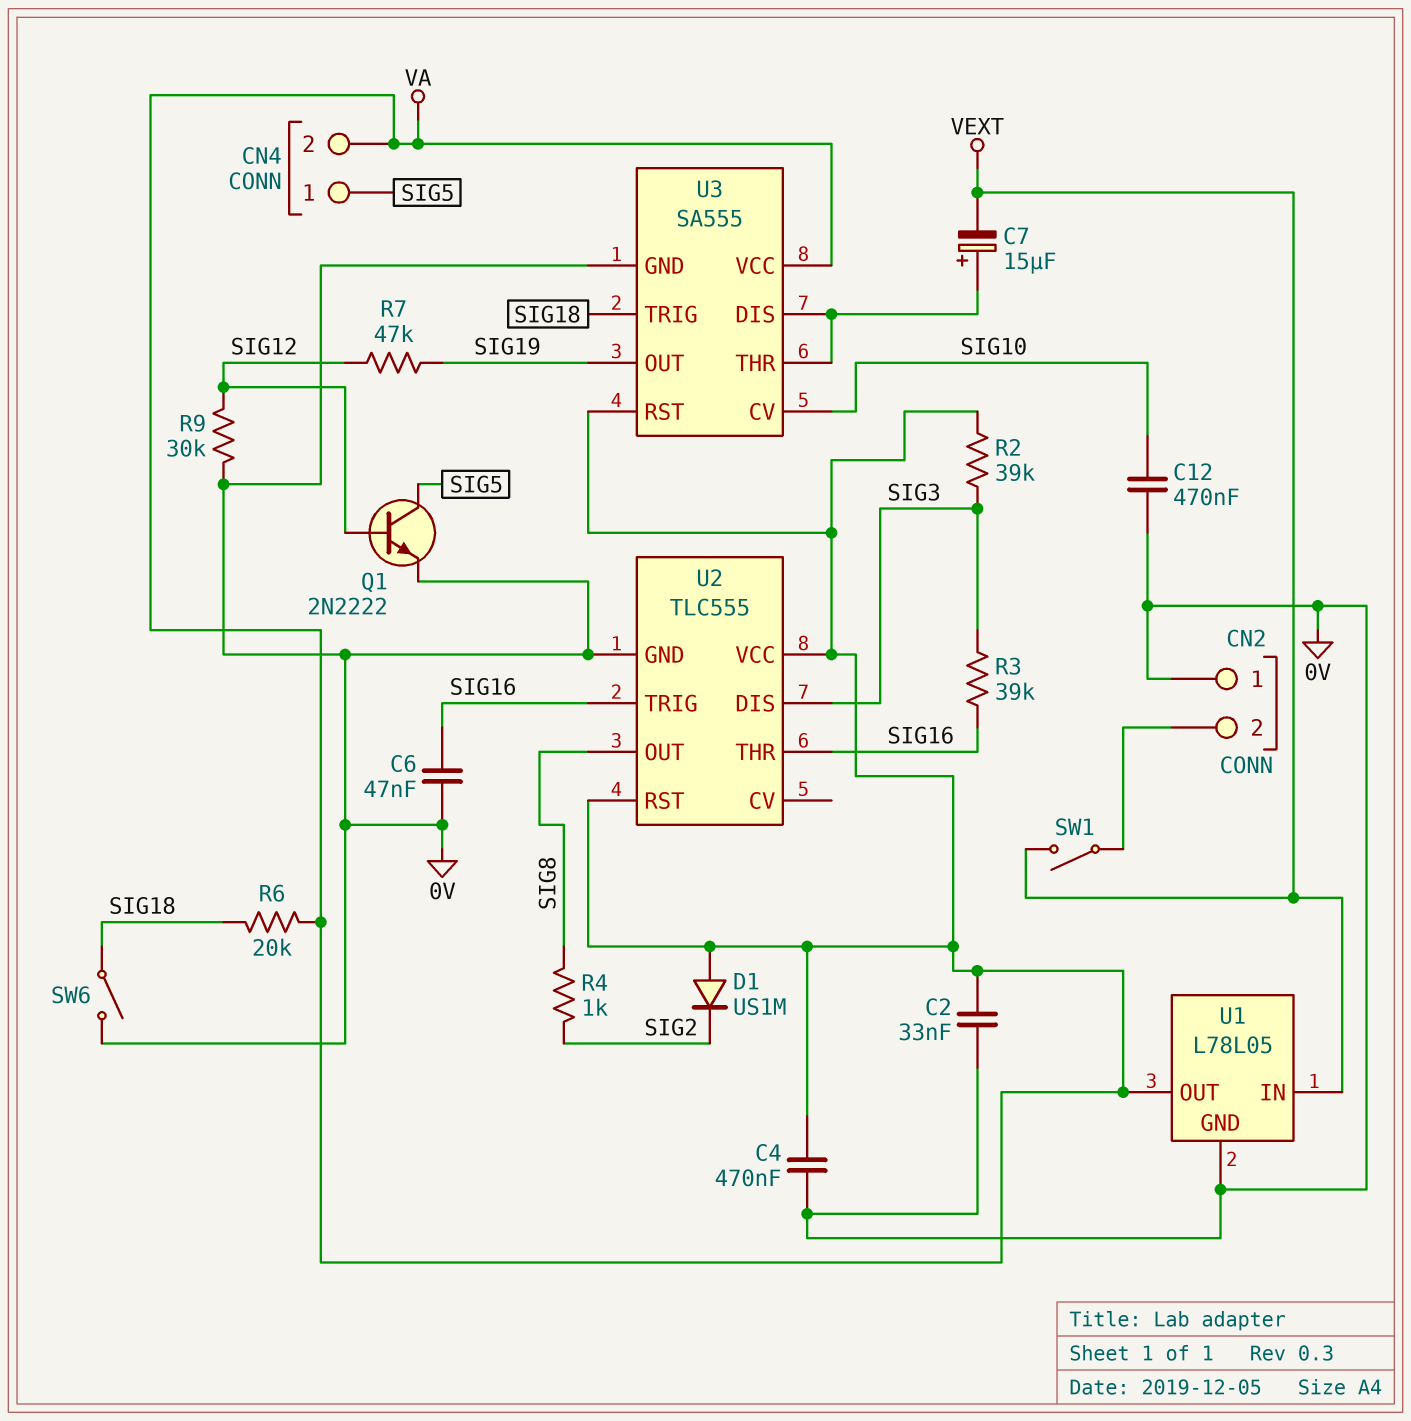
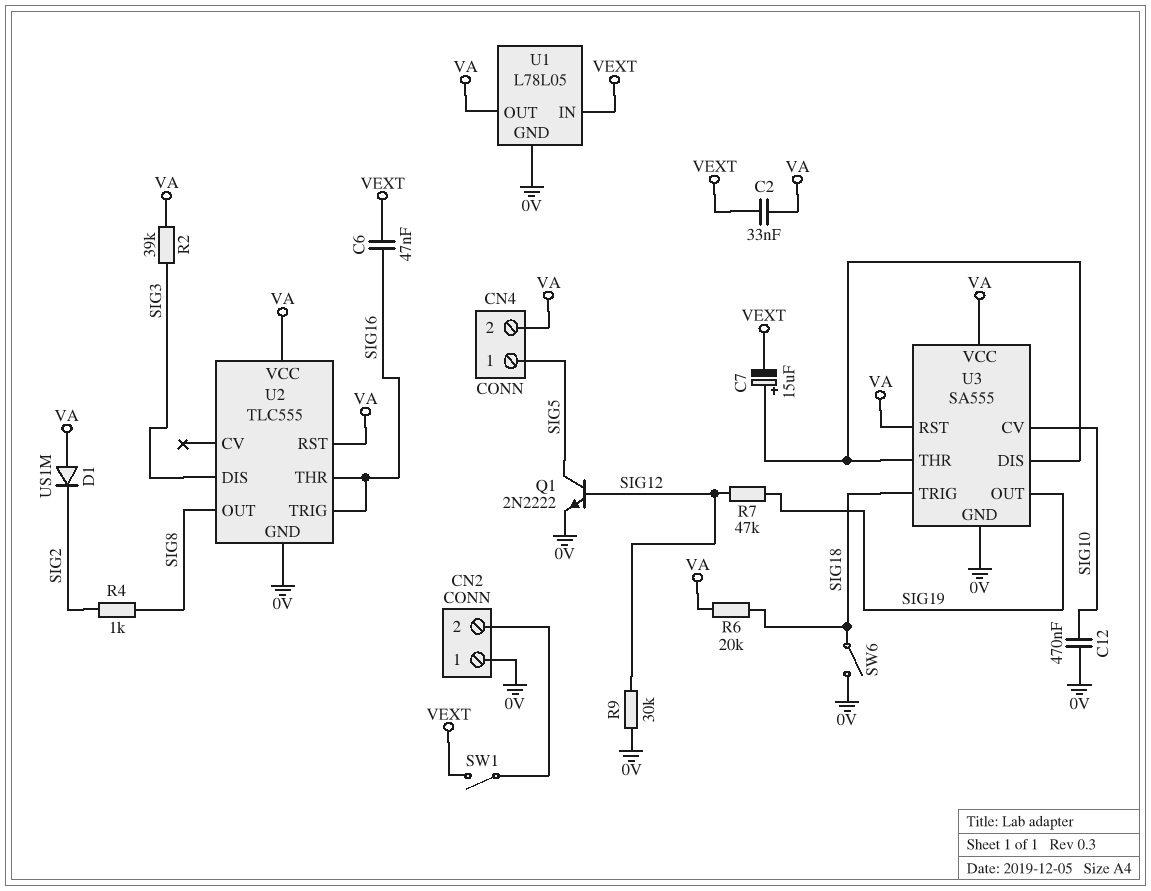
C2: 33nF (0V, VA) -> 33nF (VA, VEXT)
C4: 470nF (0V, VA) -> none
C6: 47nF (0V, SIG16) -> 47nF (SIG16, VEXT)
R3: 39k (SIG3, SIG16) -> none

